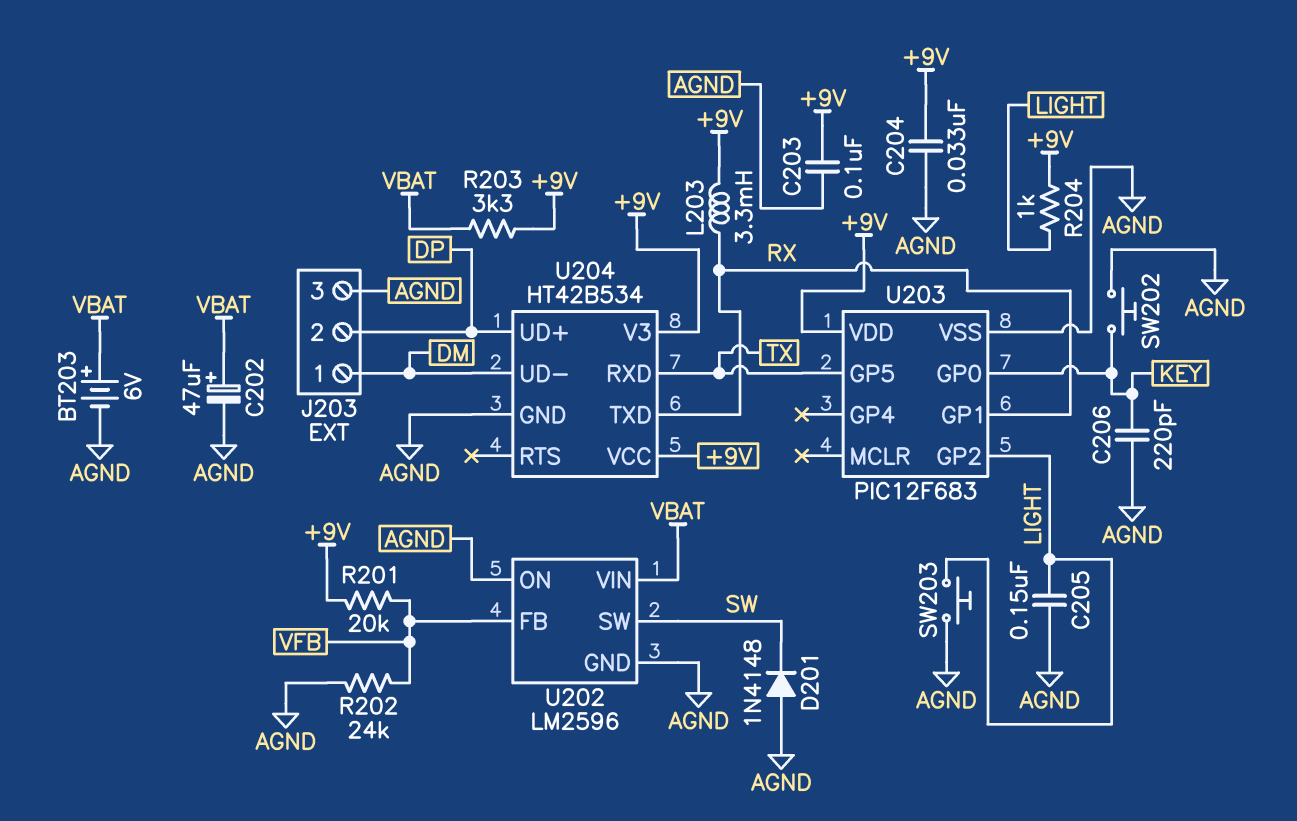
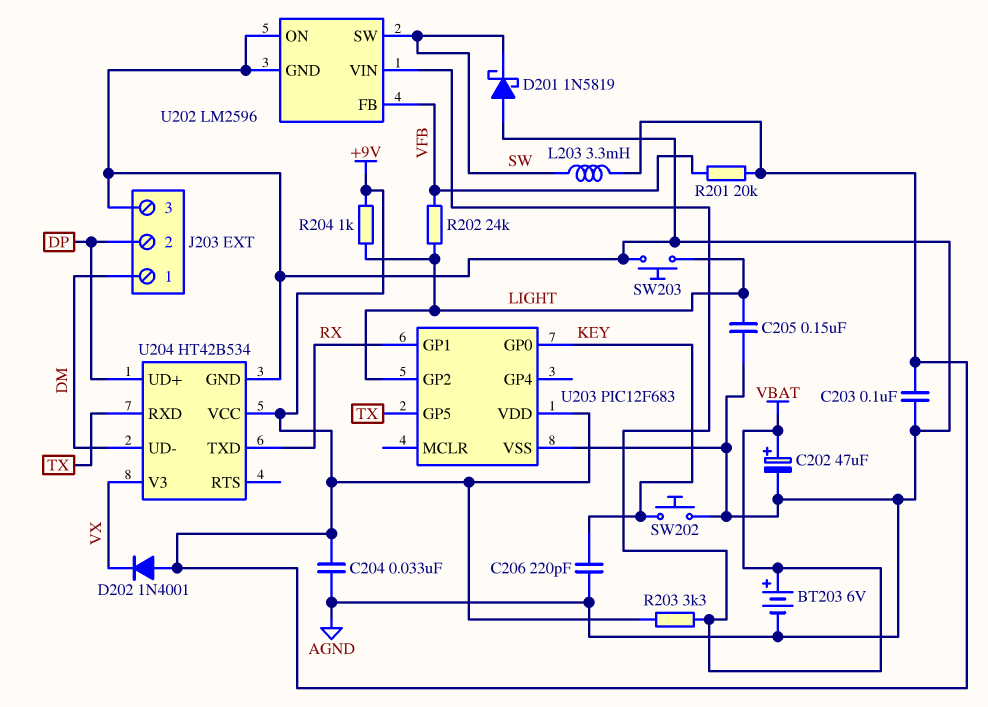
D201: diode 1N4148 (A AGND, K SW) -> schottky 1N5819 (A AGND, K SW)
D202: none -> diode 1N4001 (A +9V, K VX)
L203: 3.3mH (+9V, RX) -> 3.3mH (+9V, SW)
R202: 24k (AGND, VFB) -> 24k (LIGHT, VFB)
U204 pin V3: +9V -> VX

